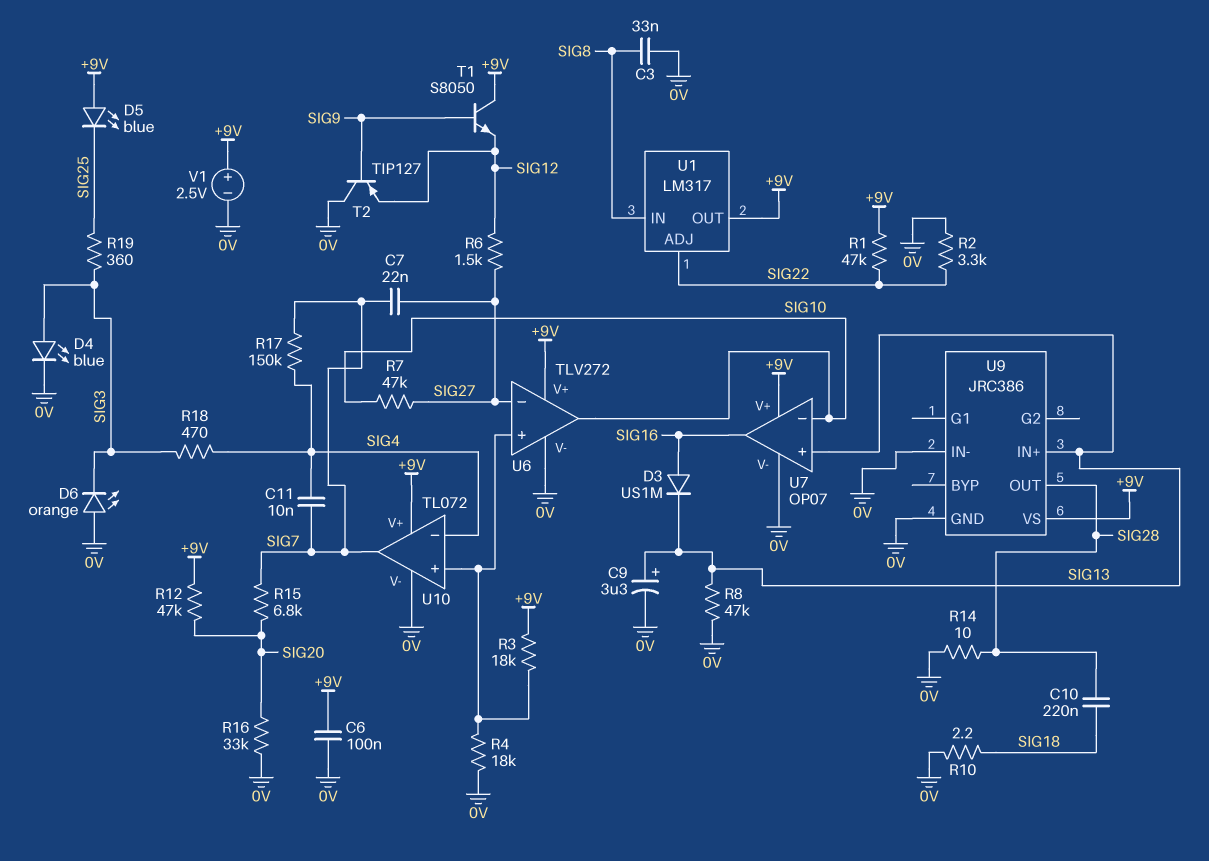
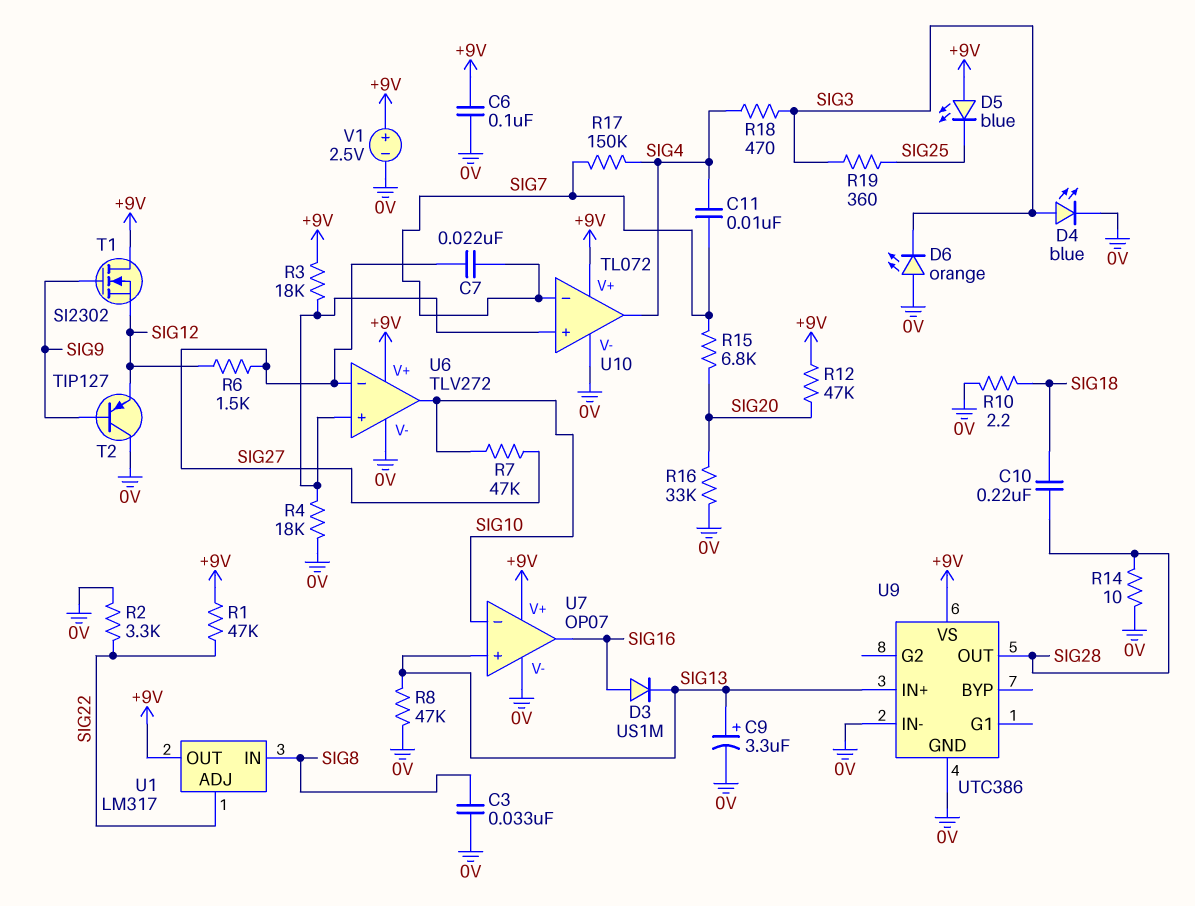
T1: NPN S8050 (B SIG9, C +9V, E SIG12) -> NMOS SI2302 (G SIG9, D +9V, S SIG12)
U9: JRC386 -> UTC386
U10 pin in-: SIG4 -> SIG7
U10 pin out: SIG7 -> SIG4

